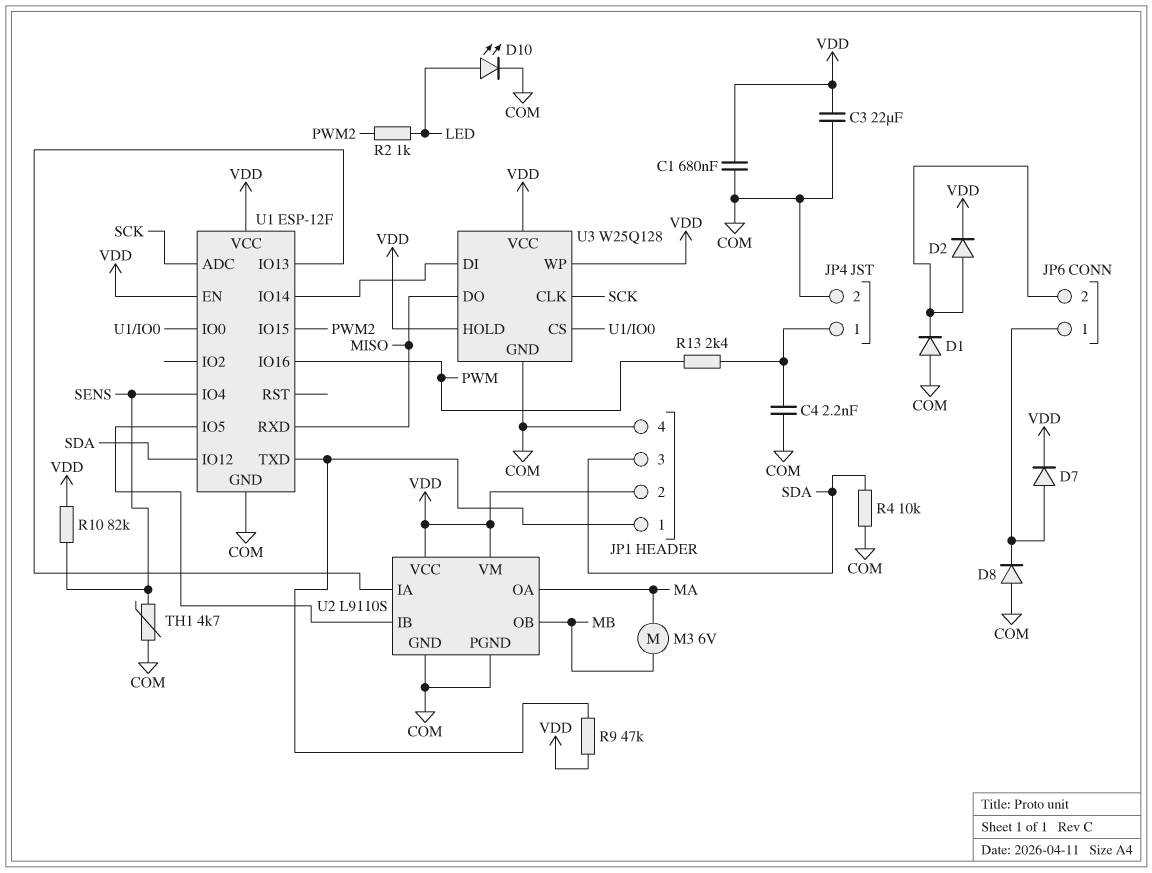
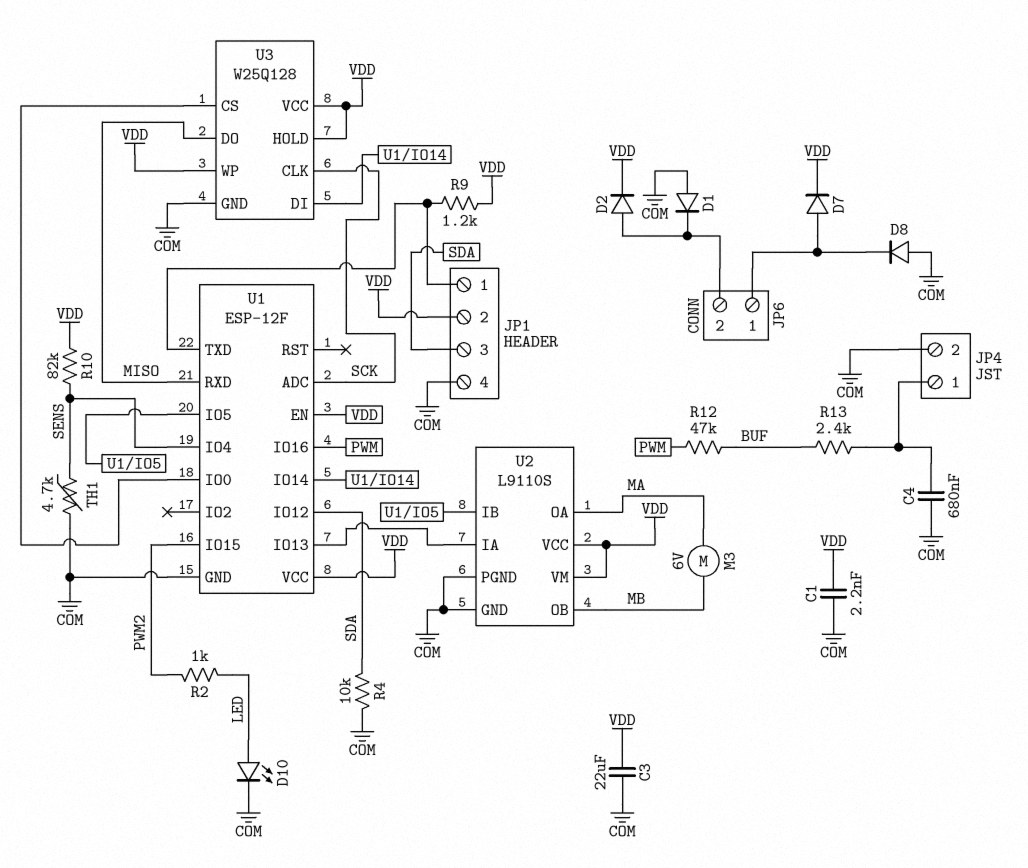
C1: 680nF (COM, VDD) -> 2.2nF (COM, VDD)
C4: 2.2nF (COM, JP4/1) -> 680nF (COM, JP4/1)
R9: 47k (JP1/1, VDD) -> 1.2k (JP1/1, VDD)
R12: none -> 47k (BUF, PWM)
R13: 2.4k (JP4/1, PWM) -> 2.4k (BUF, JP4/1)

